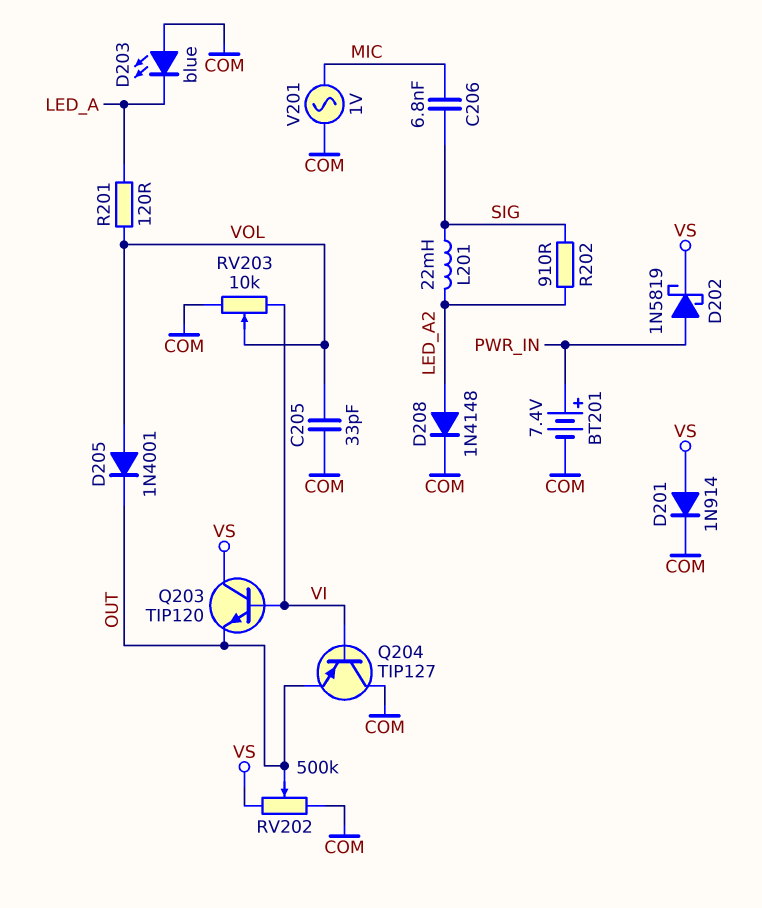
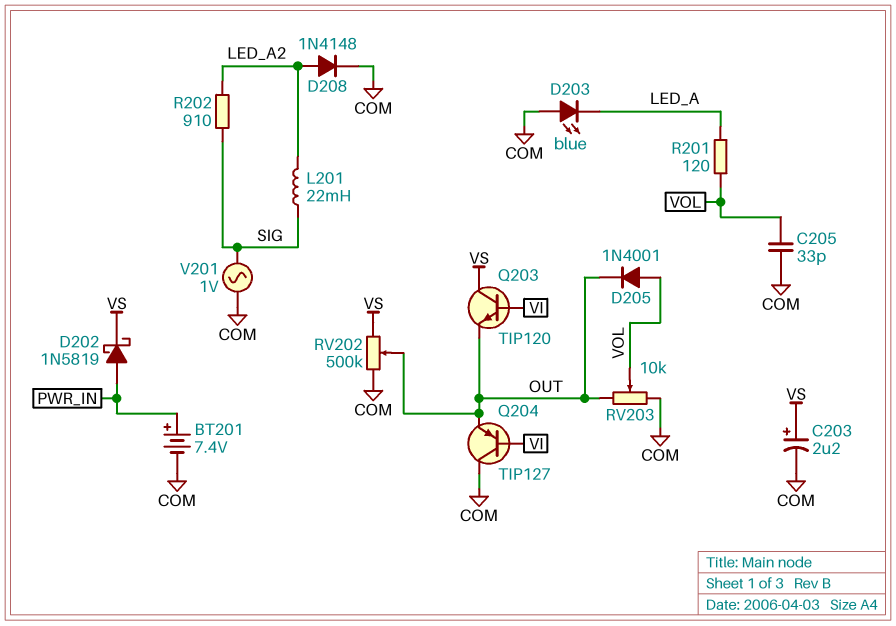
C203: none -> 2.2uF (plus VS, minus COM)
C206: 6.8nF (MIC, SIG) -> none
D201: diode 1N914 (A VS, K COM) -> none
RV203: 10k (COM, VI, wiper VOL) -> 10k (COM, OUT, wiper VOL)
V201: AC 1V (COM, MIC) -> AC 1V (COM, SIG)

